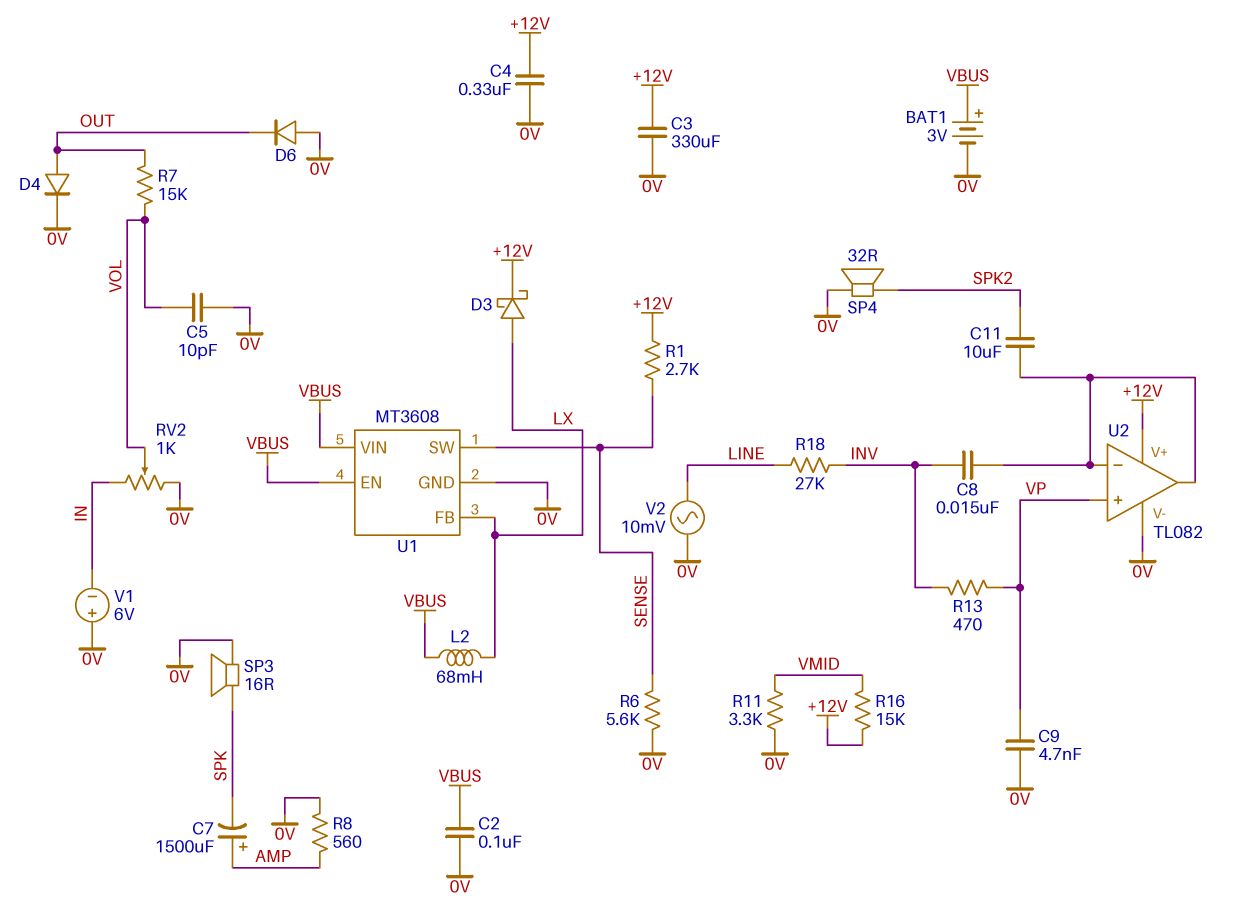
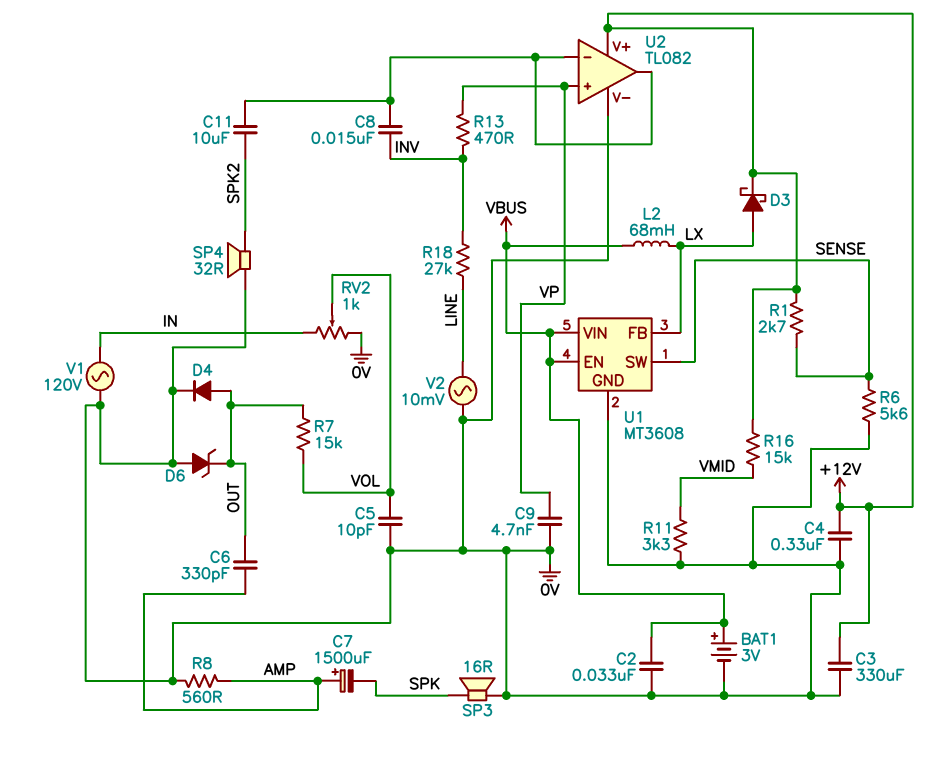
C2: 100nF (0V, VBUS) -> 33nF (0V, VBUS)
C6: none -> 330pF (AMP, OUT)
D6: diode (A 0V, K OUT) -> zener (A 0V, K OUT)
V1: 6V (plus 0V, minus IN) -> AC 120V (0V, IN)

